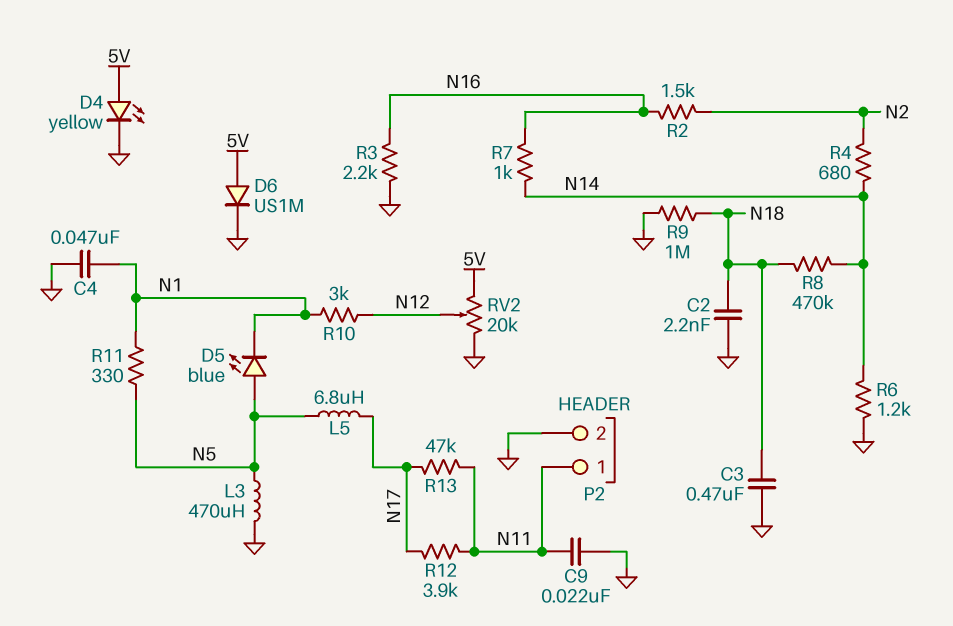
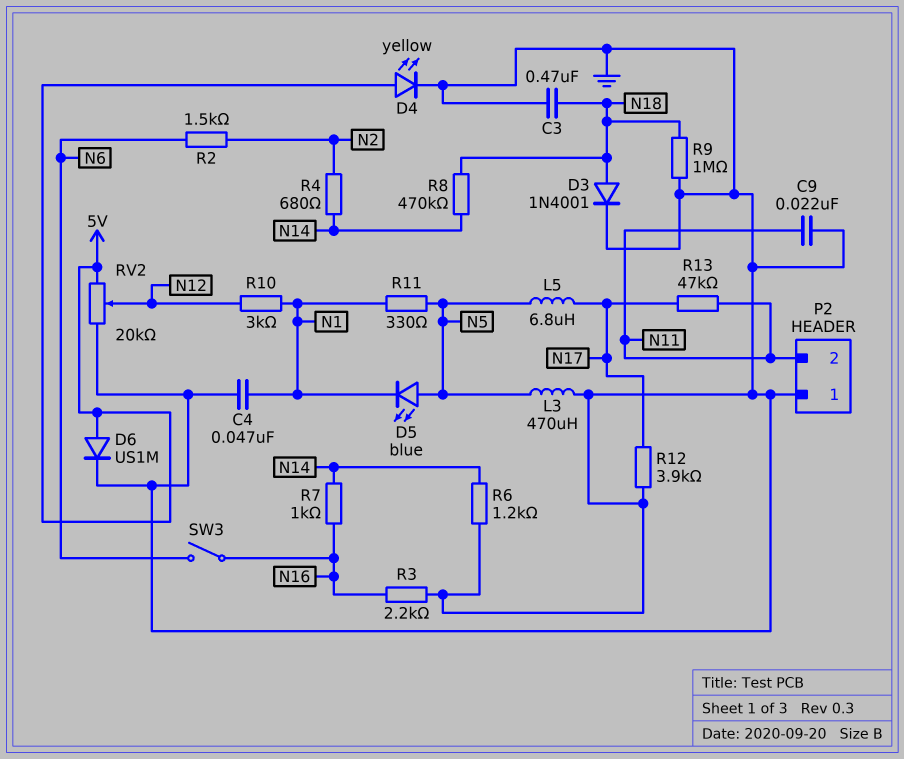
C2: 2.2nF (GND, N18) -> none
D3: none -> diode 1N4001 (A N18, K GND)
P2 pin 1: N11 -> GND
P2 pin 2: GND -> N11
R2: 1.5k (N2, N16) -> 1.5k (N2, N6)
R12: 3.9k (N11, N17) -> 3.9k (GND, N17)
SW3: none -> switch (N6, N16)

